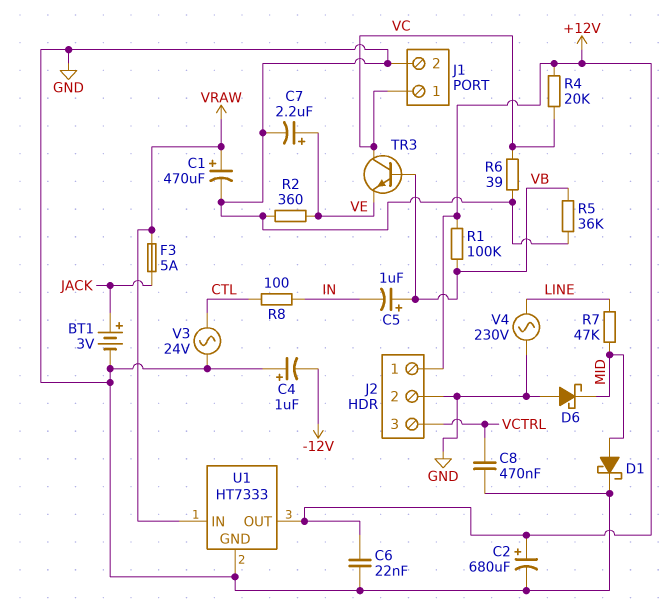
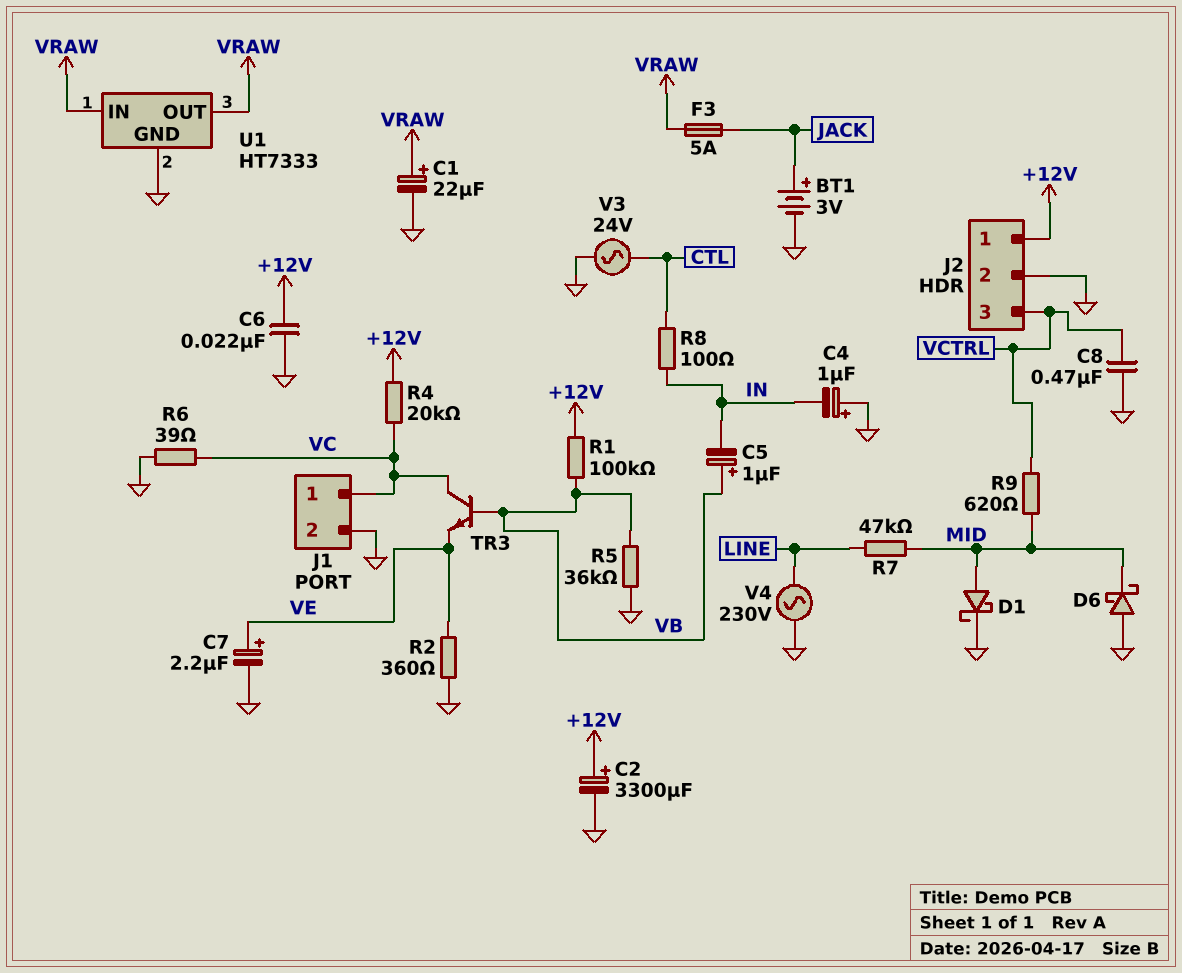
C1: 470uF (plus VRAW, minus GND) -> 22uF (plus VRAW, minus GND)
C2: 680uF (plus +12V, minus GND) -> 3300uF (plus +12V, minus GND)
C4: 1uF (plus GND, minus -12V) -> 1uF (plus GND, minus IN)
R9: none -> 620 (MID, VCTRL)
U1 pin OUT: +12V -> VRAW

